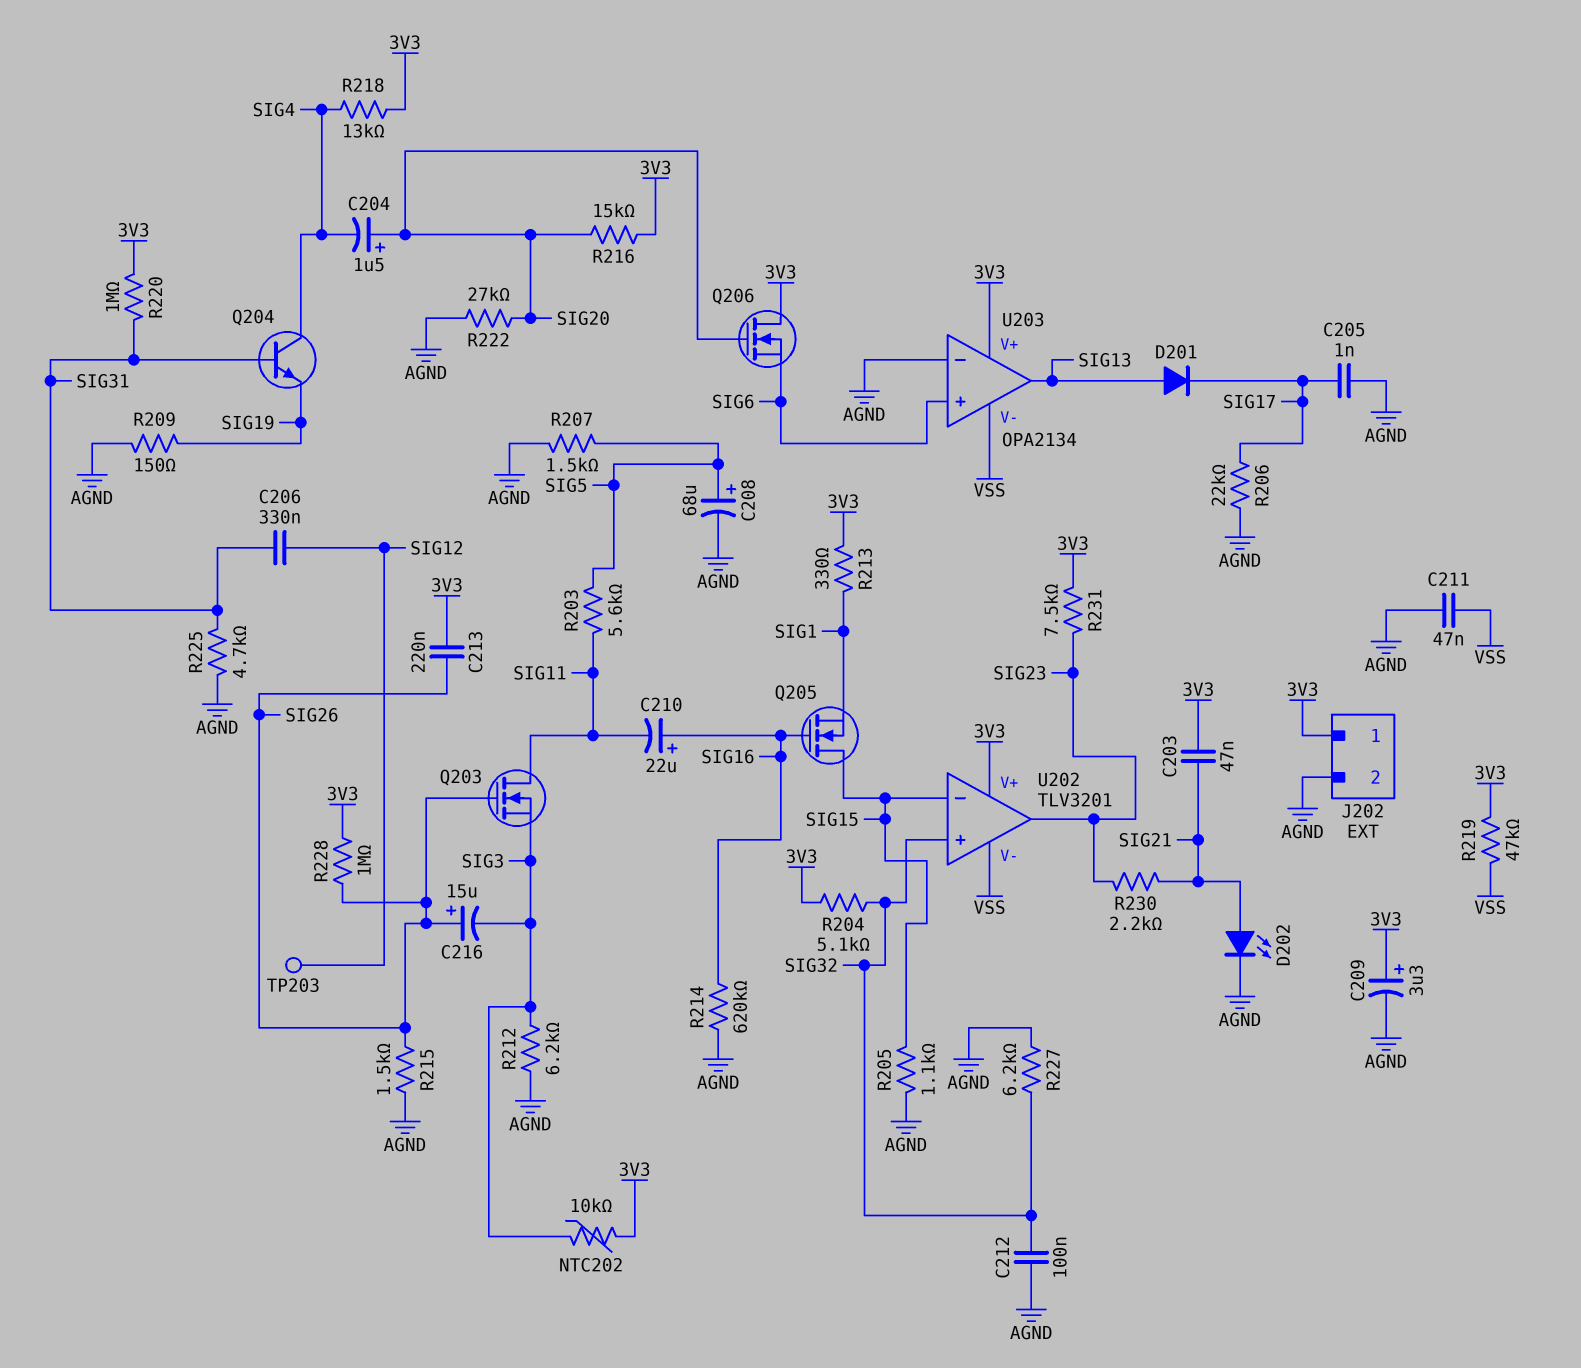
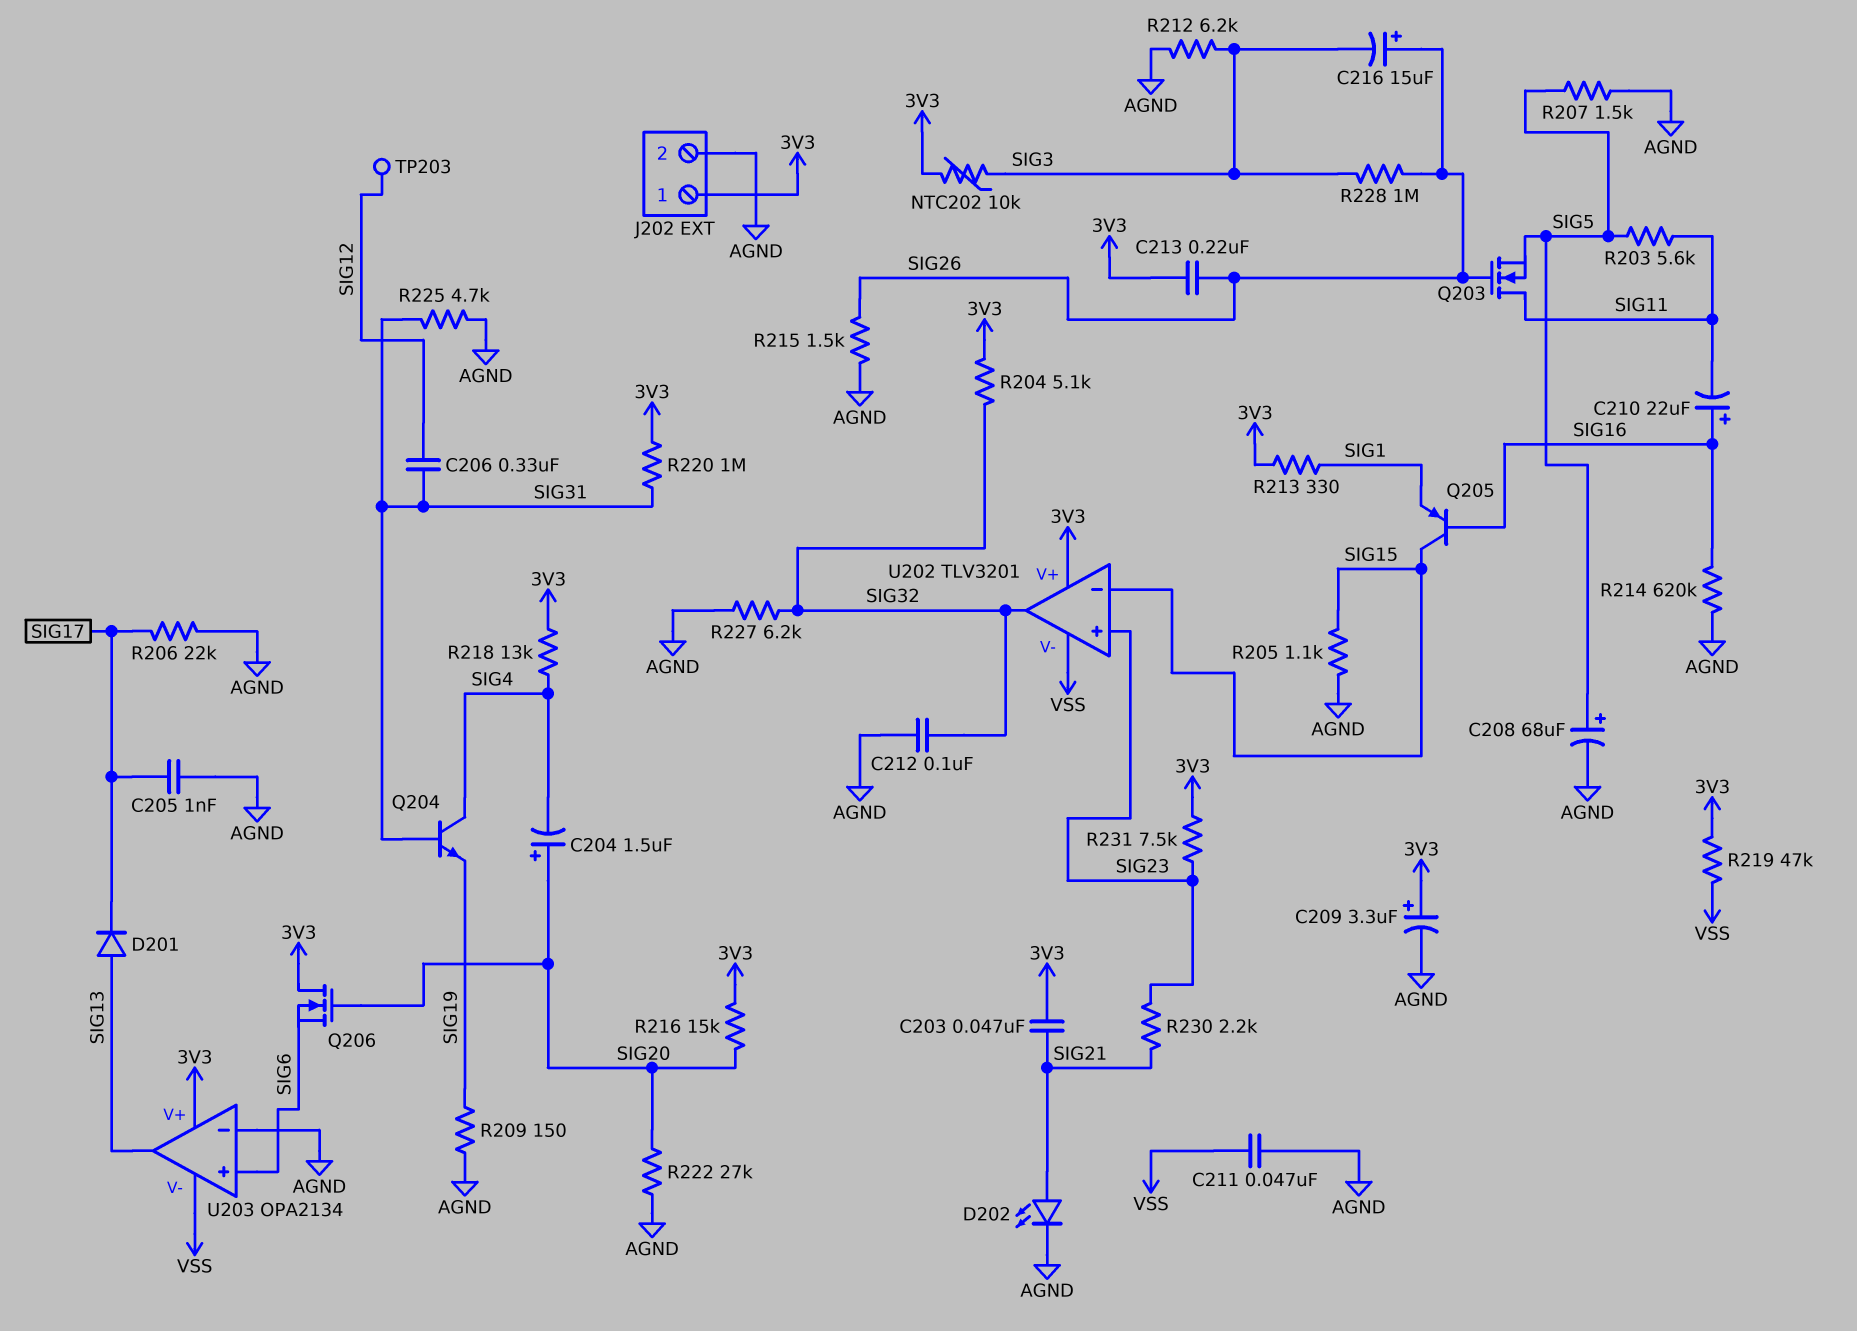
Q203: NMOS (G SIG26, D SIG11, S SIG3) -> NMOS (G SIG26, D SIG11, S SIG5)
Q205: NMOS (G SIG16, D SIG15, S SIG1) -> PNP (B SIG16, C SIG15, E SIG1)
R228: 1M (3V3, SIG26) -> 1M (SIG3, SIG26)
U202 pin in+: SIG32 -> SIG23
U202 pin out: SIG23 -> SIG32

